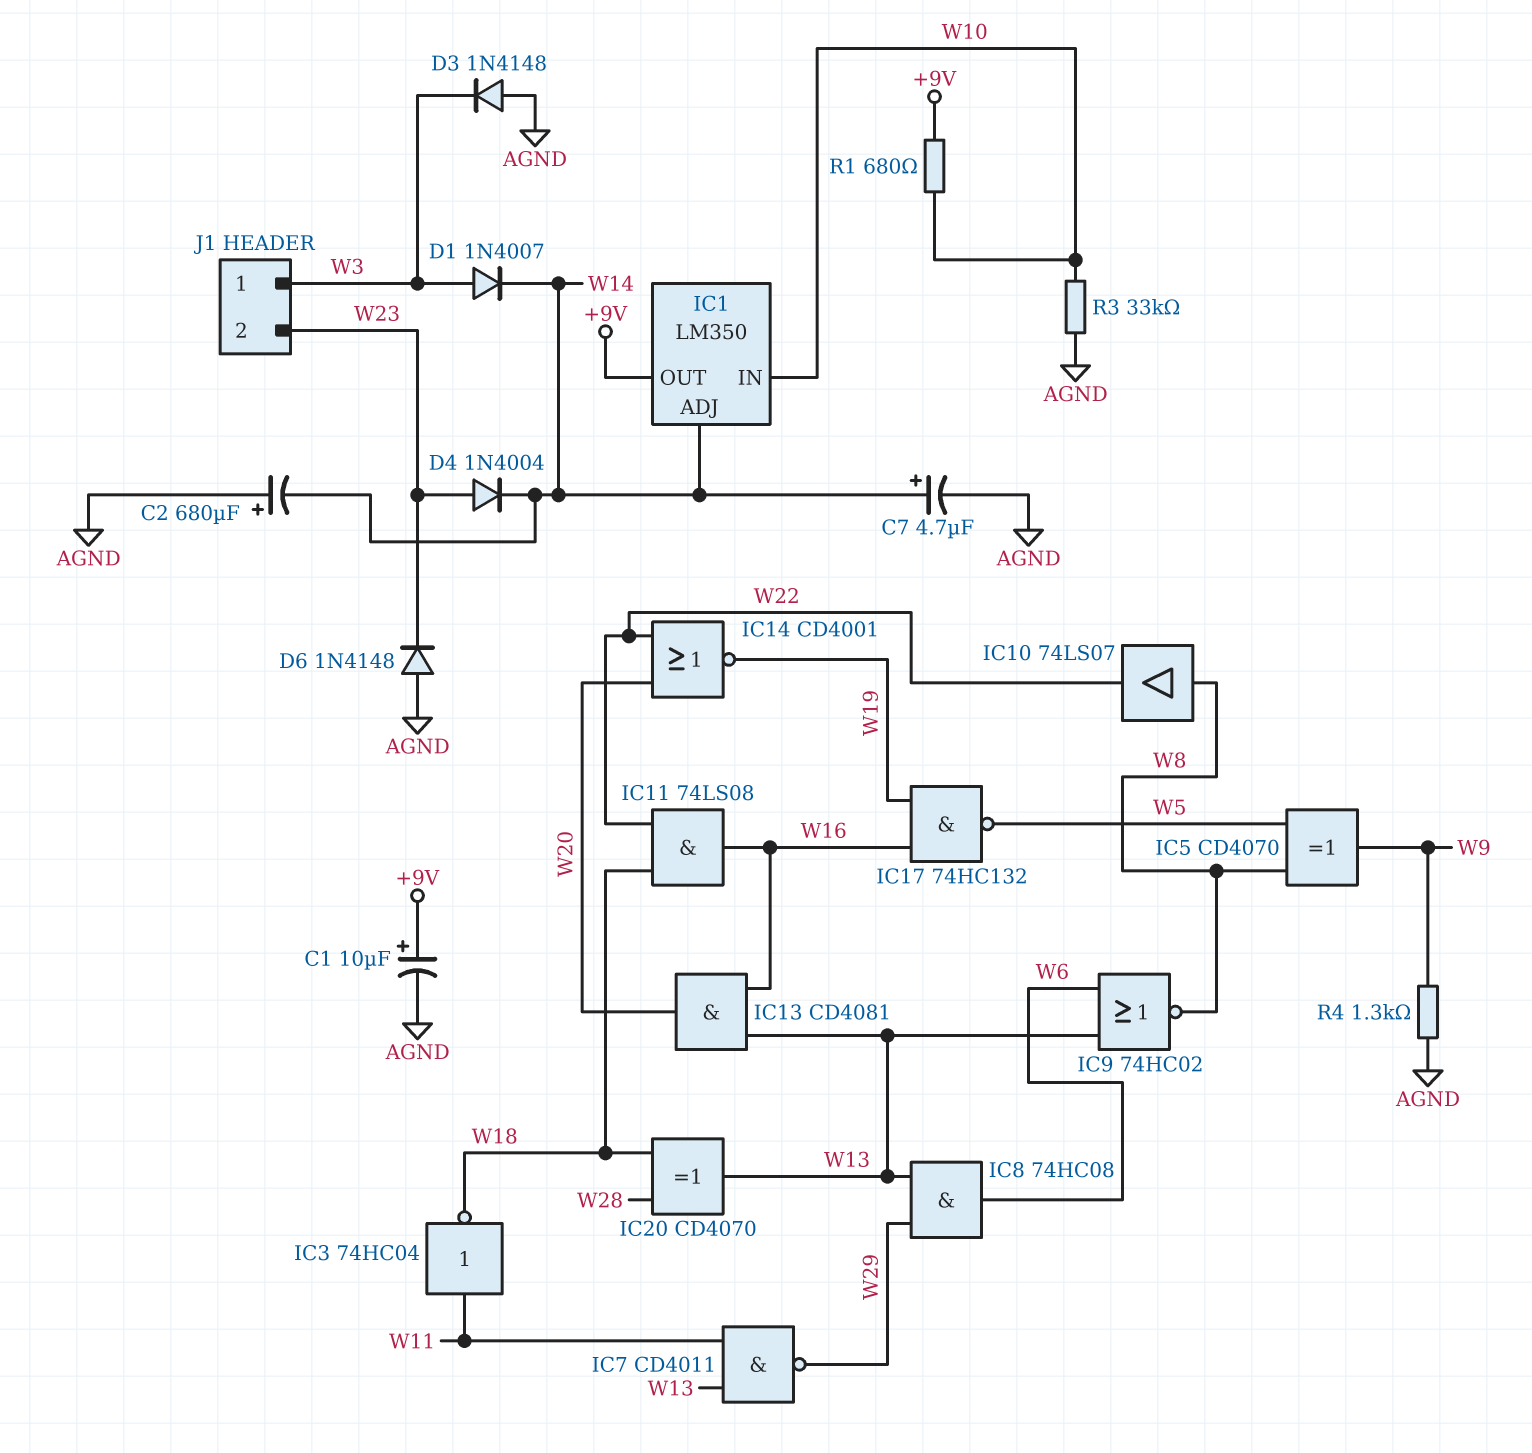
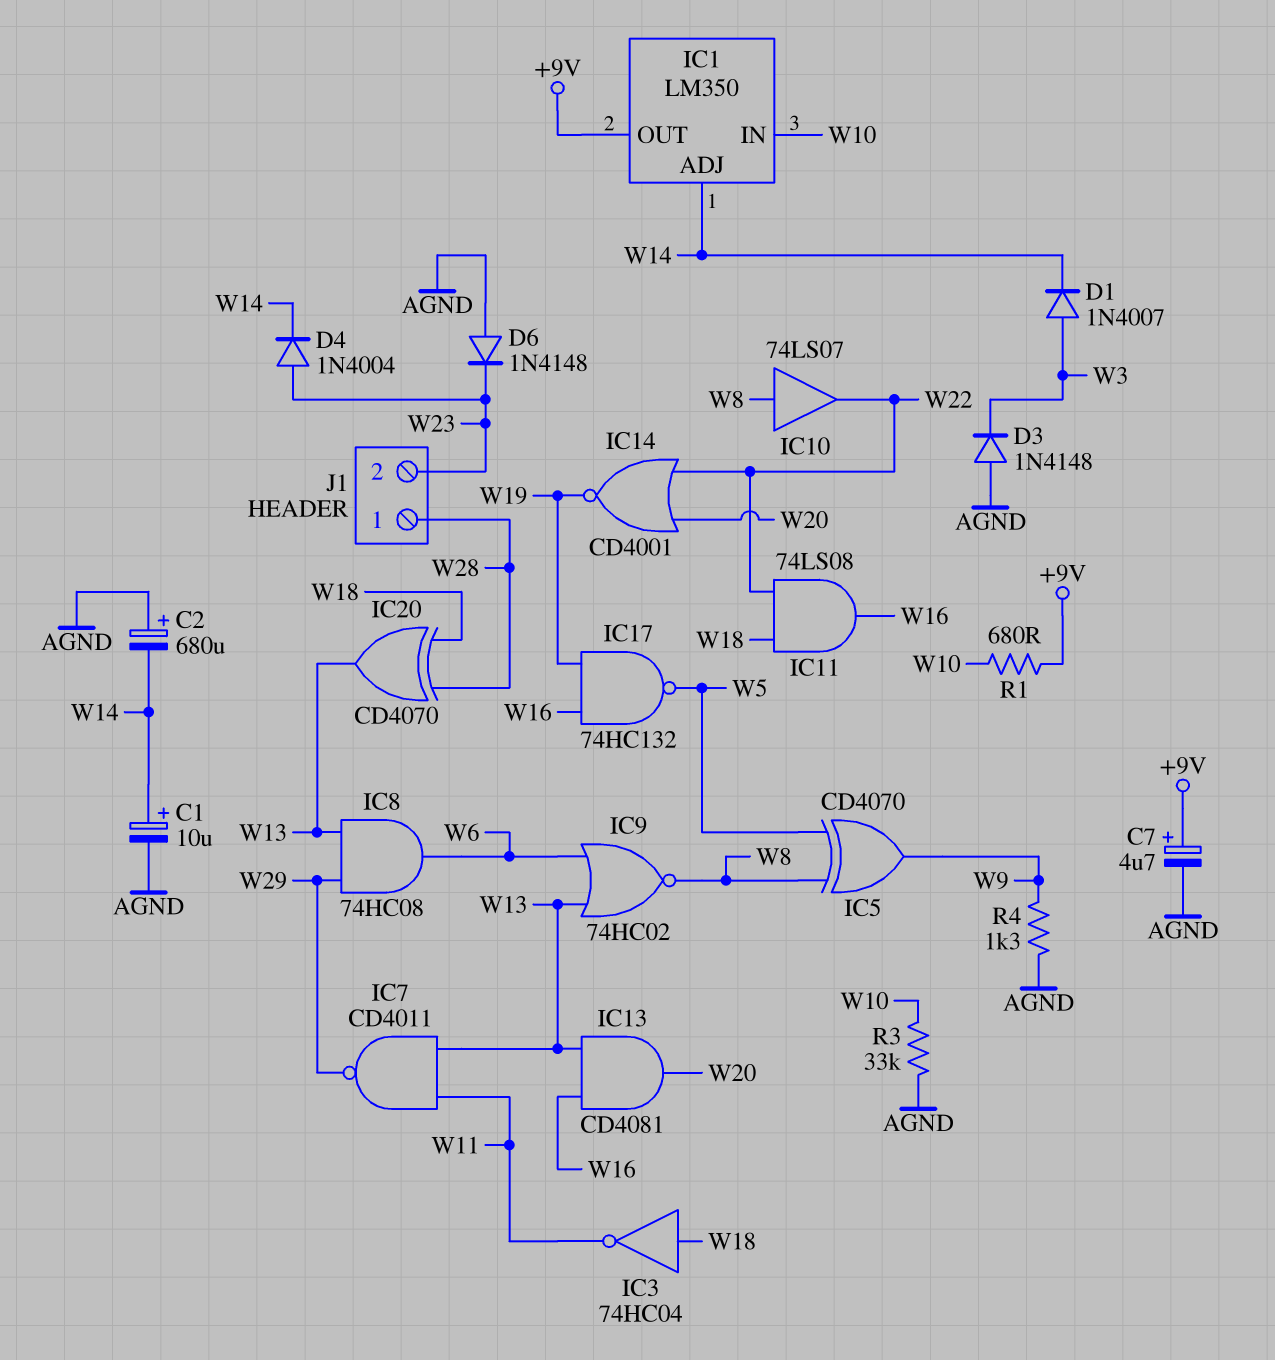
C1: 10uF (plus +9V, minus AGND) -> 10uF (plus W14, minus AGND)
C7: 4.7uF (plus W14, minus AGND) -> 4.7uF (plus +9V, minus AGND)
IC3: NOT 74HC04 (in W11, out W18) -> NOT 74HC04 (in W18, out W11)
J1 pin 1: W3 -> W28

